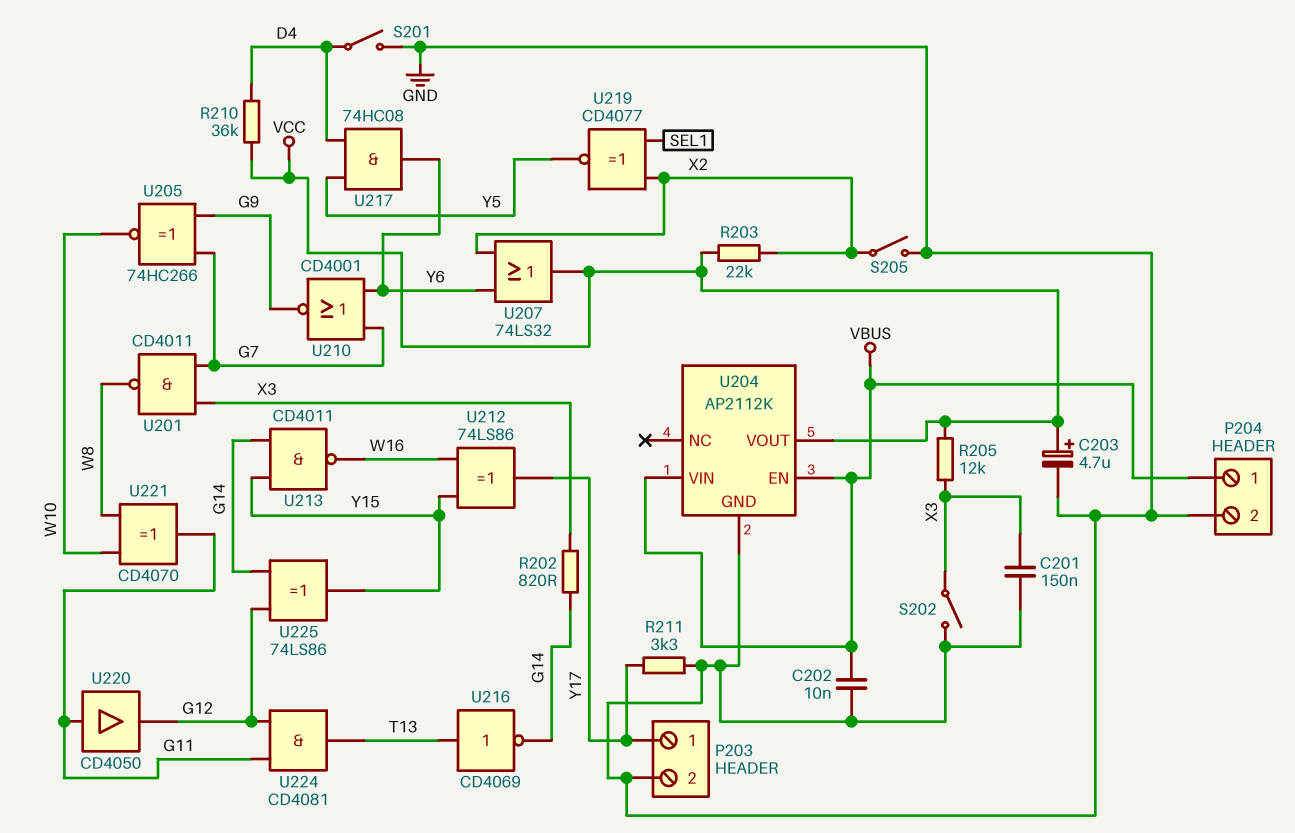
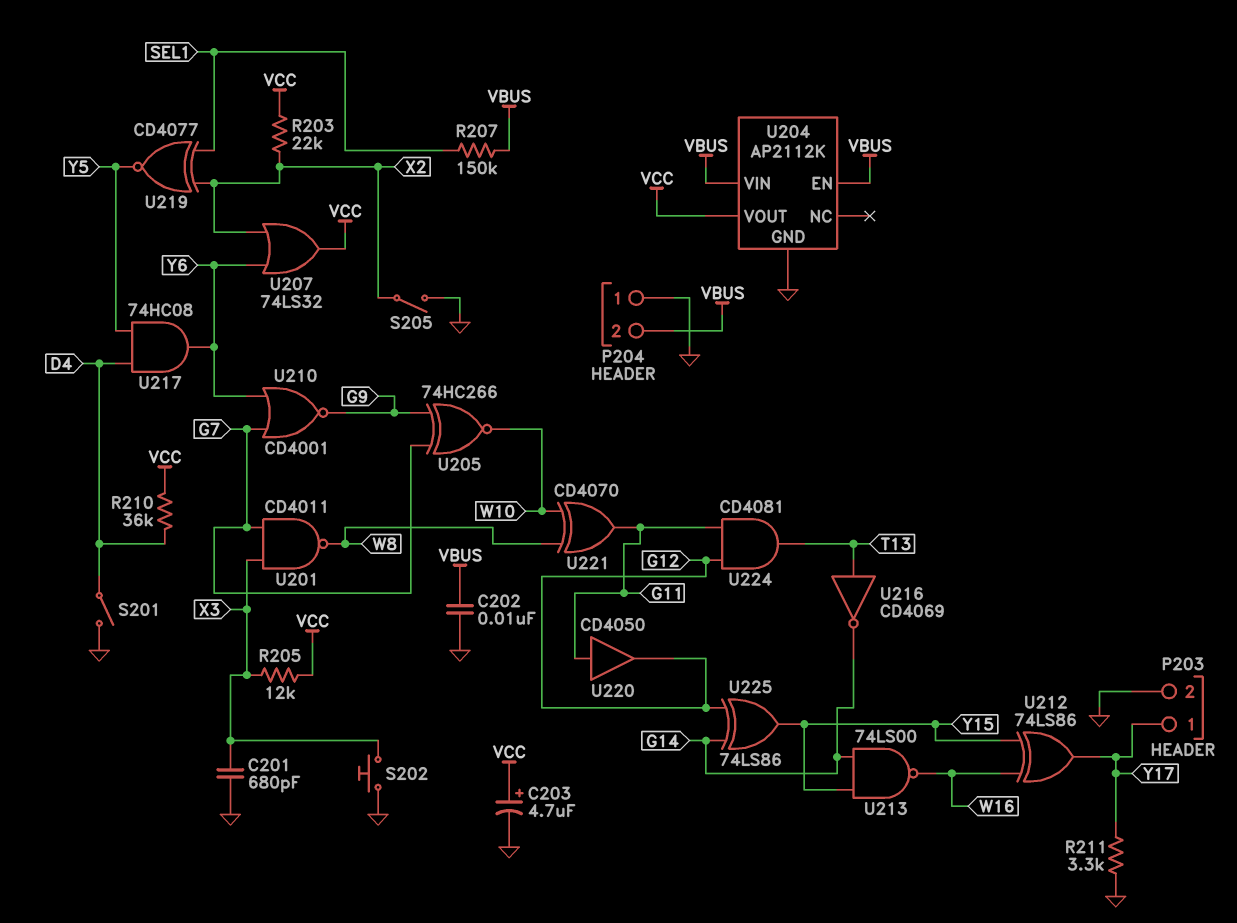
C201: 150nF (GND, X3) -> 680pF (GND, X3)
P204 pin 1: VBUS -> GND
P204 pin 2: GND -> VBUS
R202: 820 (G14, X3) -> none
R207: none -> 150k (SEL1, VBUS)
S202: switch (GND, X3) -> button (GND, X3)
U213: NAND CD4011 (in G14, in Y15, out W16) -> NAND 74LS00 (in G14, in Y15, out W16)

